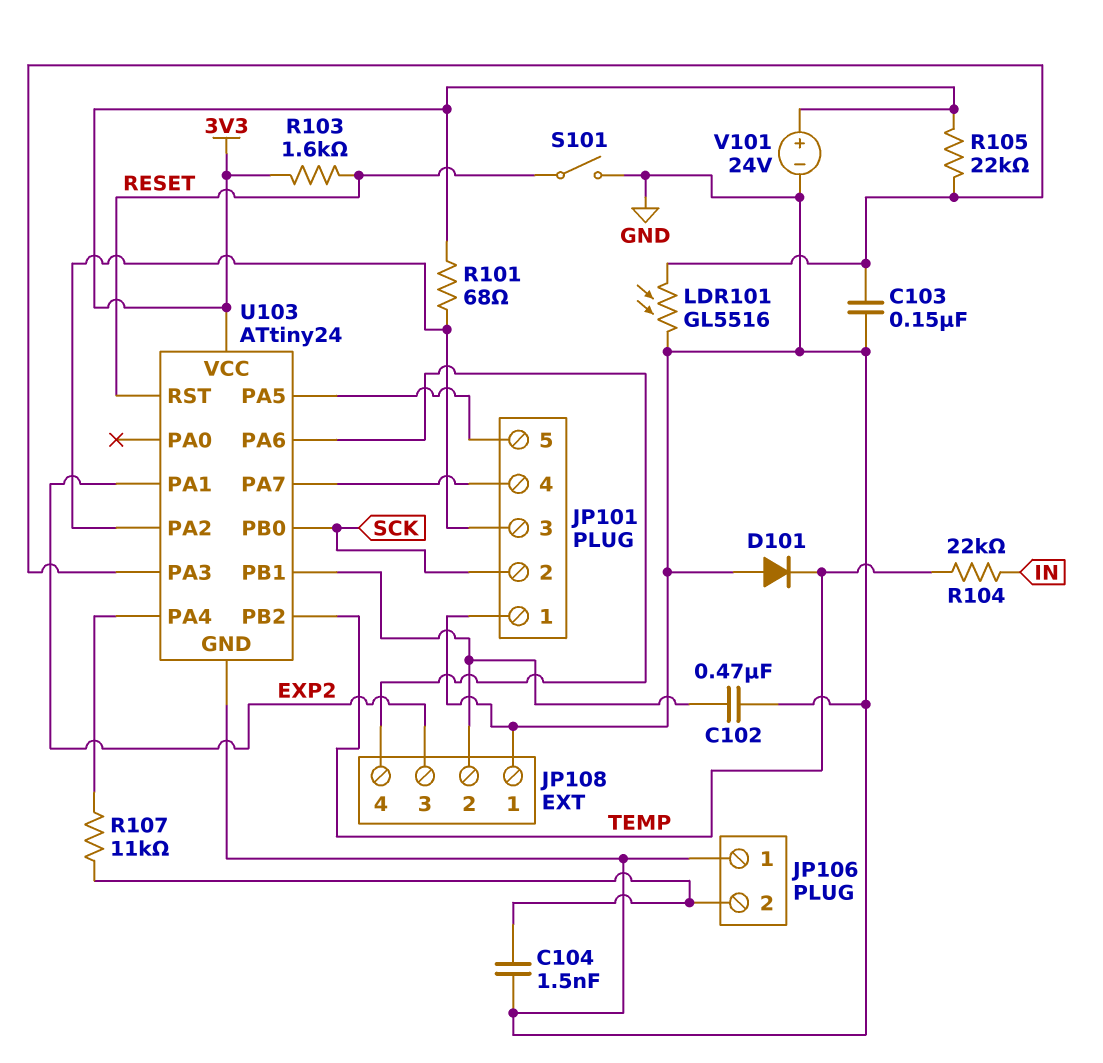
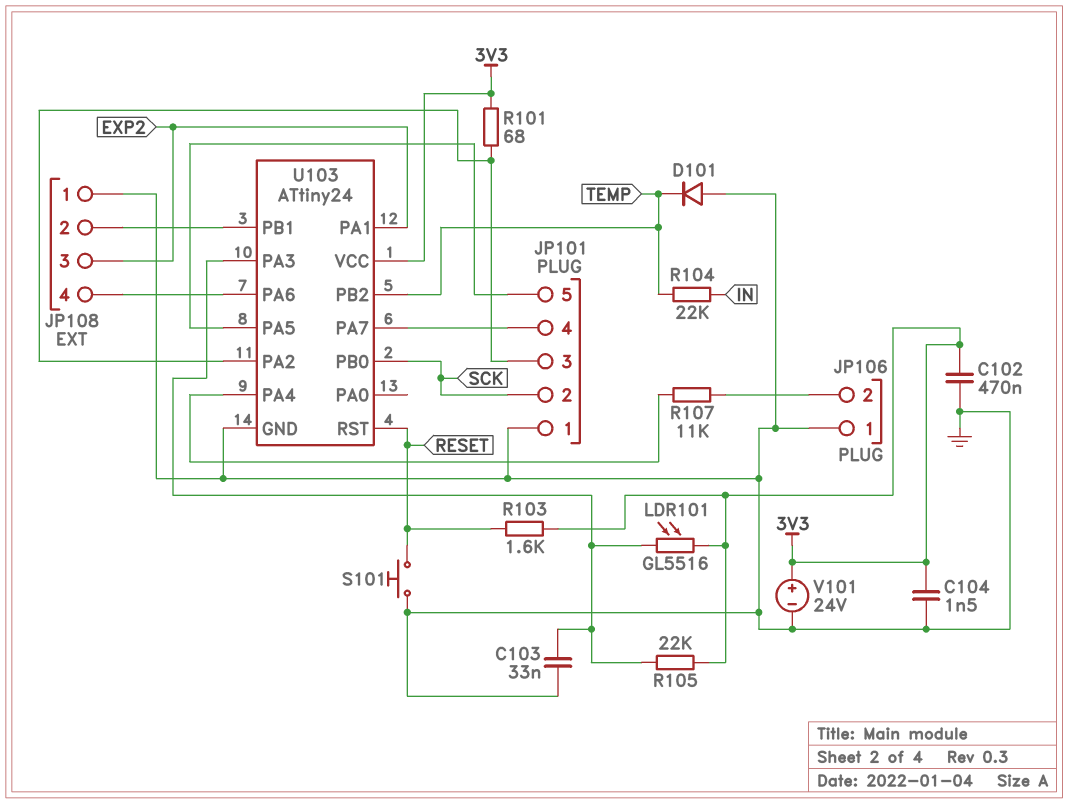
C102: 470nF (GND, JP108/2) -> 470nF (3V3, GND)
C103: 150nF (GND, U103/PA3) -> 33nF (GND, U103/PA3)
C104: 1.5nF (GND, JP106/2) -> 1.5nF (3V3, GND)
LDR101: GL5516 (GND, U103/PA3) -> GL5516 (3V3, U103/PA3)
S101: switch (GND, RESET) -> button (GND, RESET)

